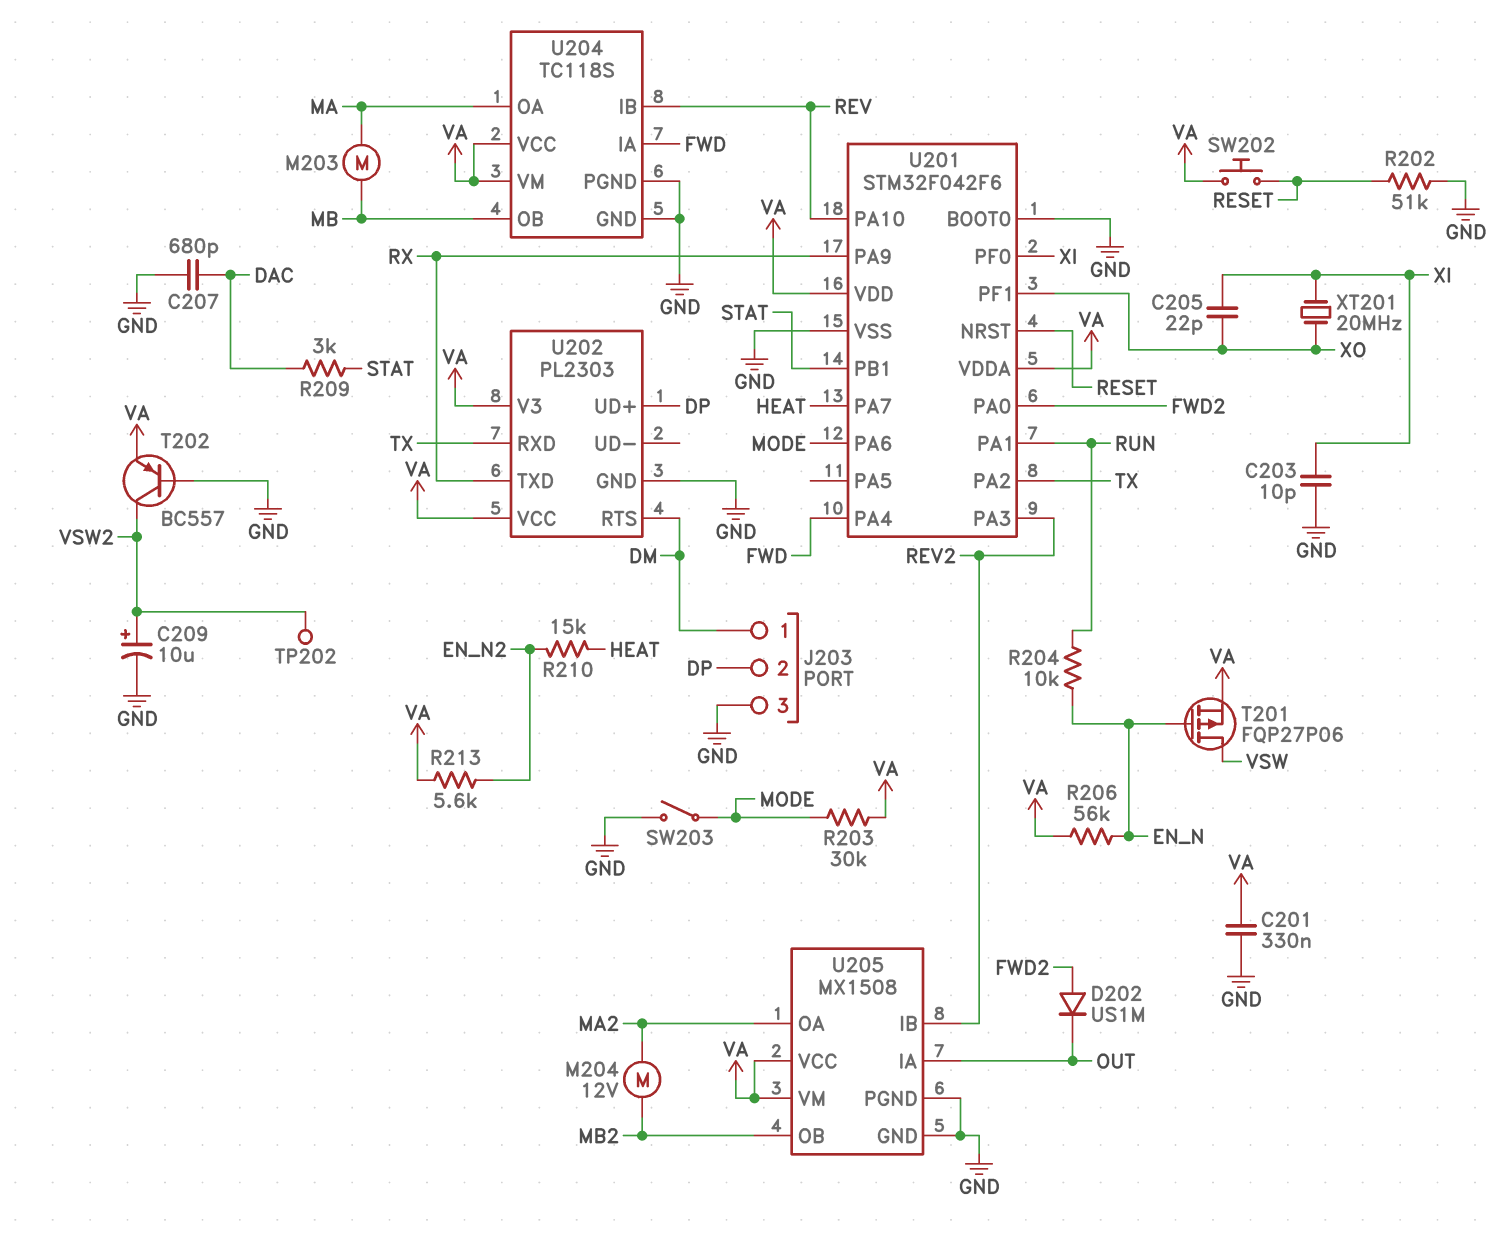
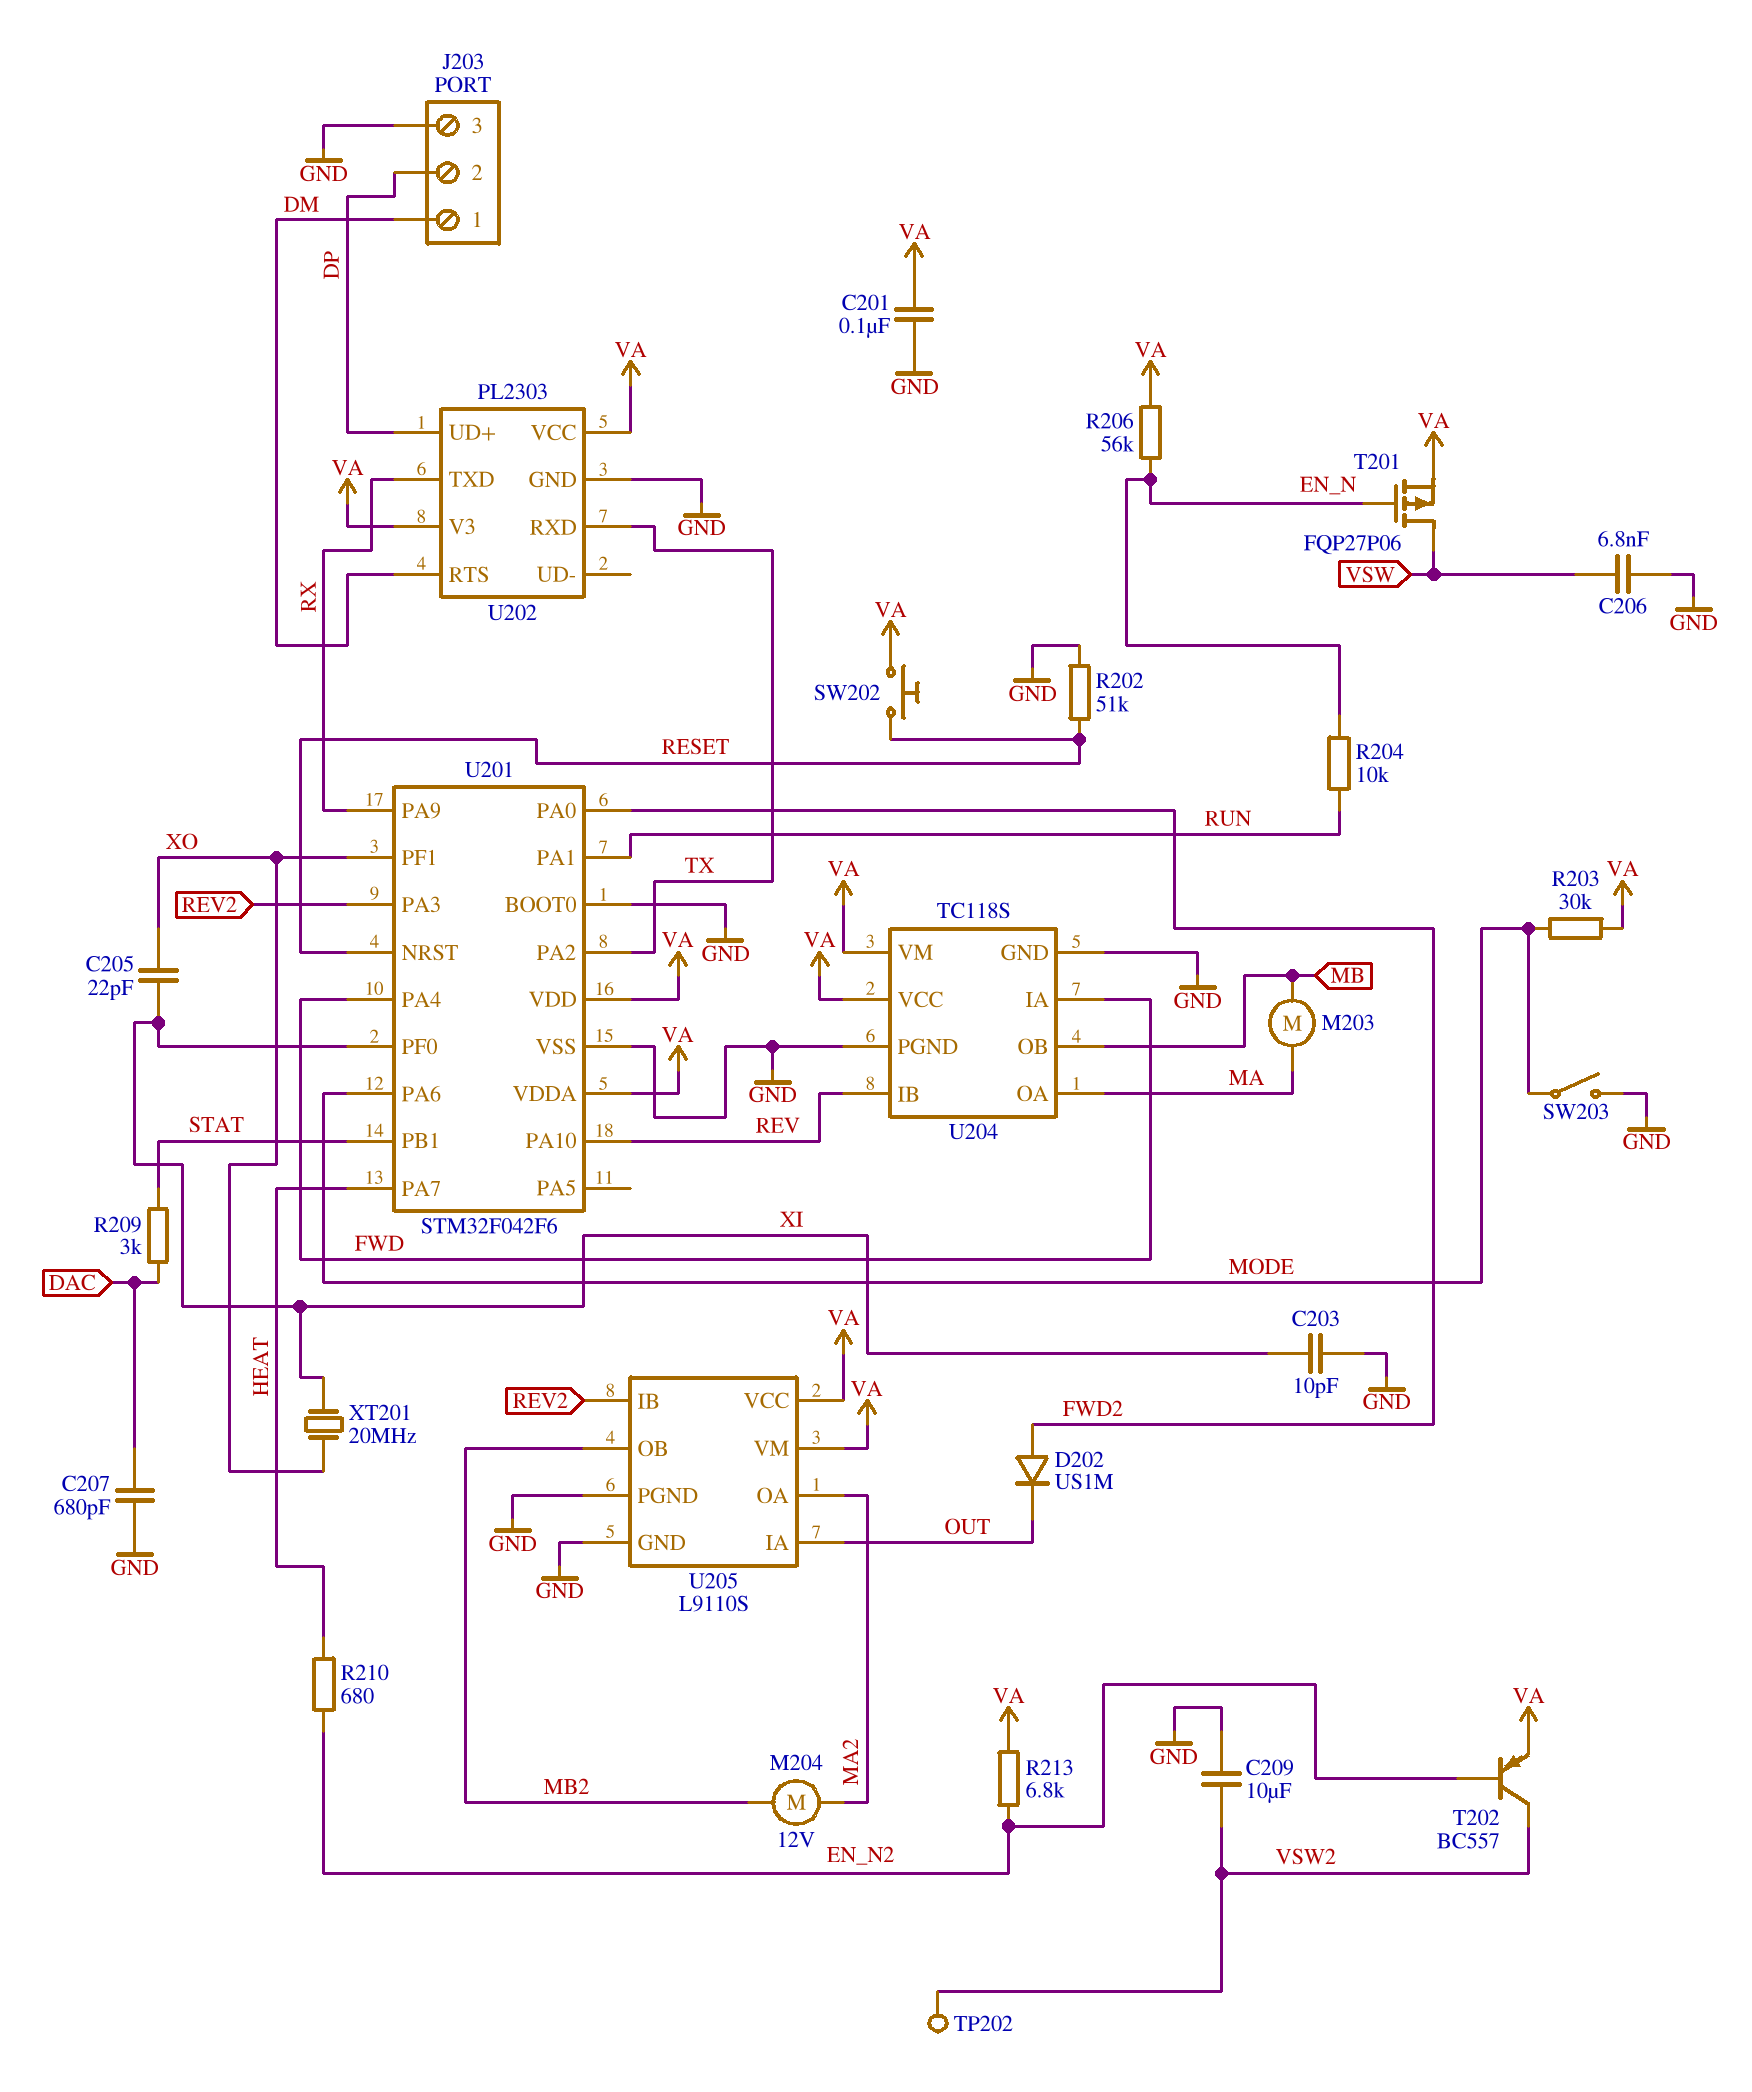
C201: 330nF (GND, VA) -> 100nF (GND, VA)
C206: none -> 6.8nF (GND, VSW)
C209: 10uF (plus VSW2, minus GND) -> 10uF (GND, VSW2)
R210: 15k (EN_N2, HEAT) -> 680 (EN_N2, HEAT)
R213: 5.6k (EN_N2, VA) -> 6.8k (EN_N2, VA)
T202: PNP BC557 (B GND, C VSW2, E VA) -> PNP BC557 (B EN_N2, C VSW2, E VA)
U205: MX1508 -> L9110S

